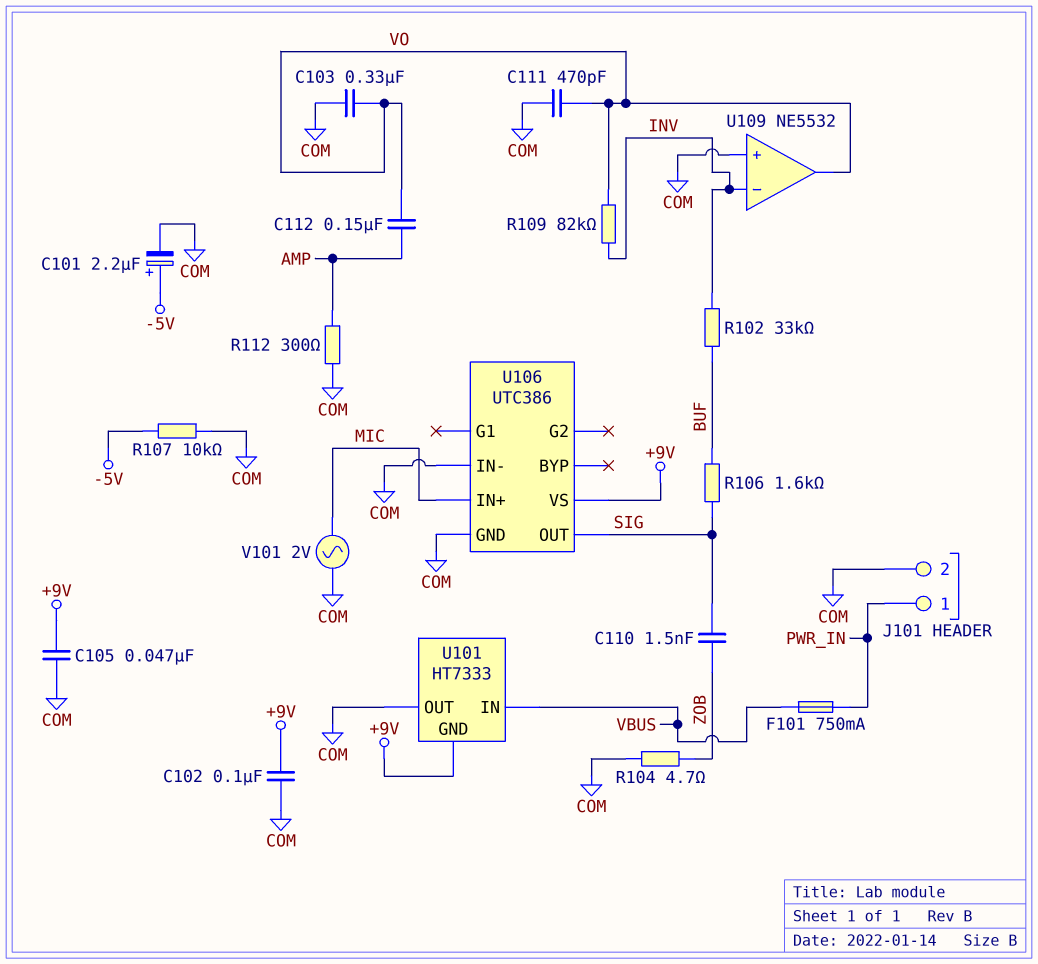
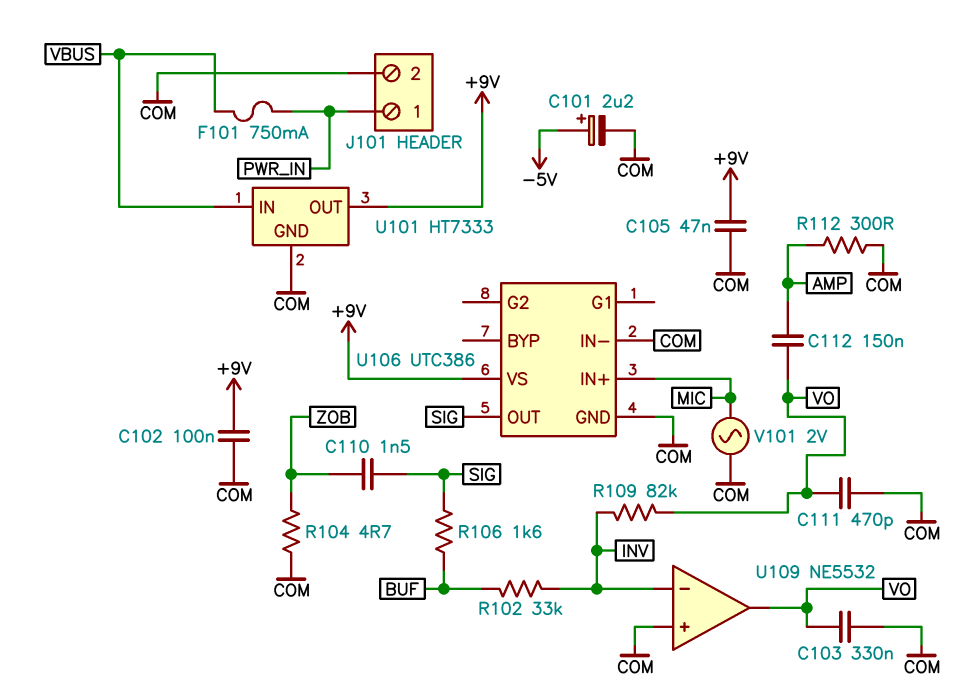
R107: 10k (-5V, COM) -> none
U101 pin GND: +9V -> COM
U101 pin OUT: COM -> +9V

